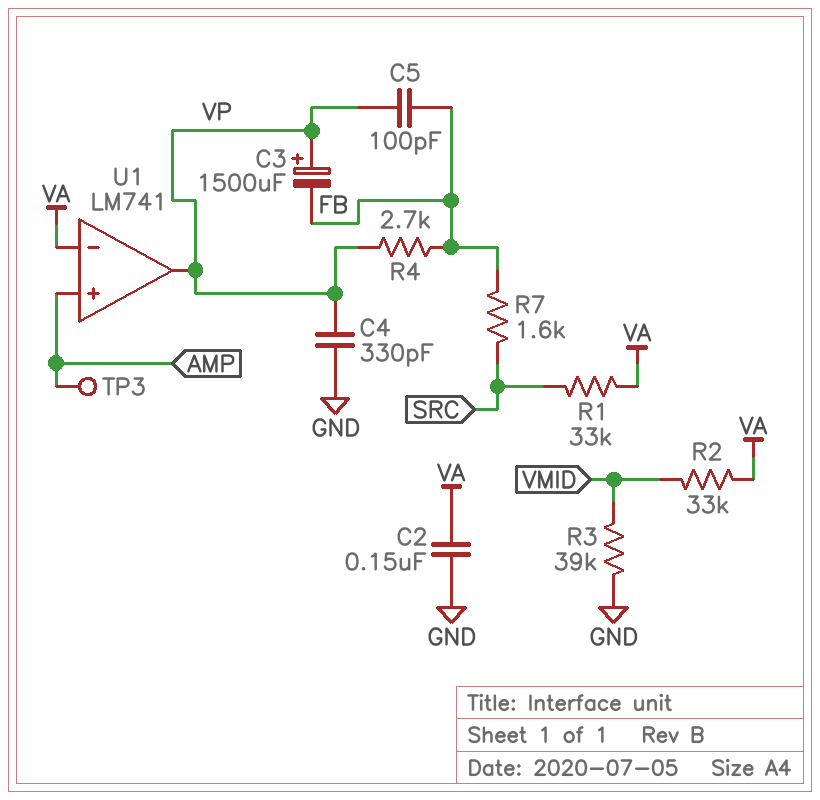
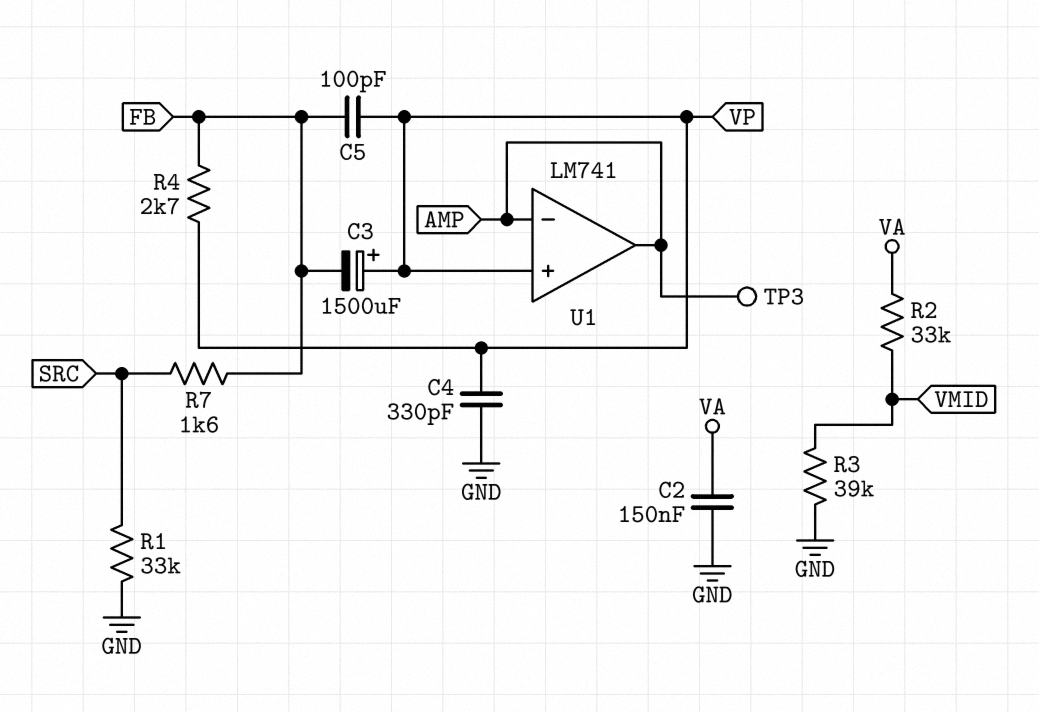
R1: 33k (SRC, VA) -> 33k (GND, SRC)
U1 pin in+: AMP -> VP
U1 pin in-: VA -> AMP
U1 pin out: VP -> AMP

